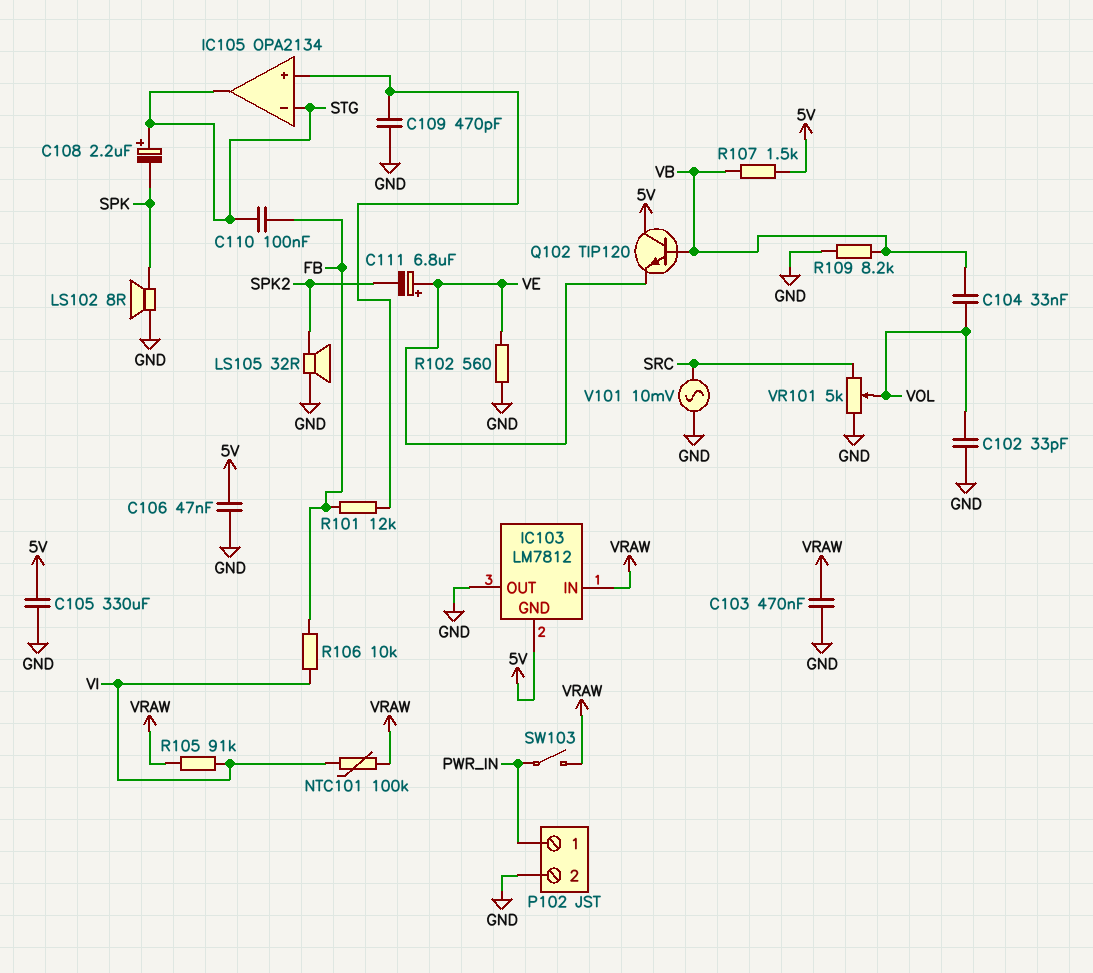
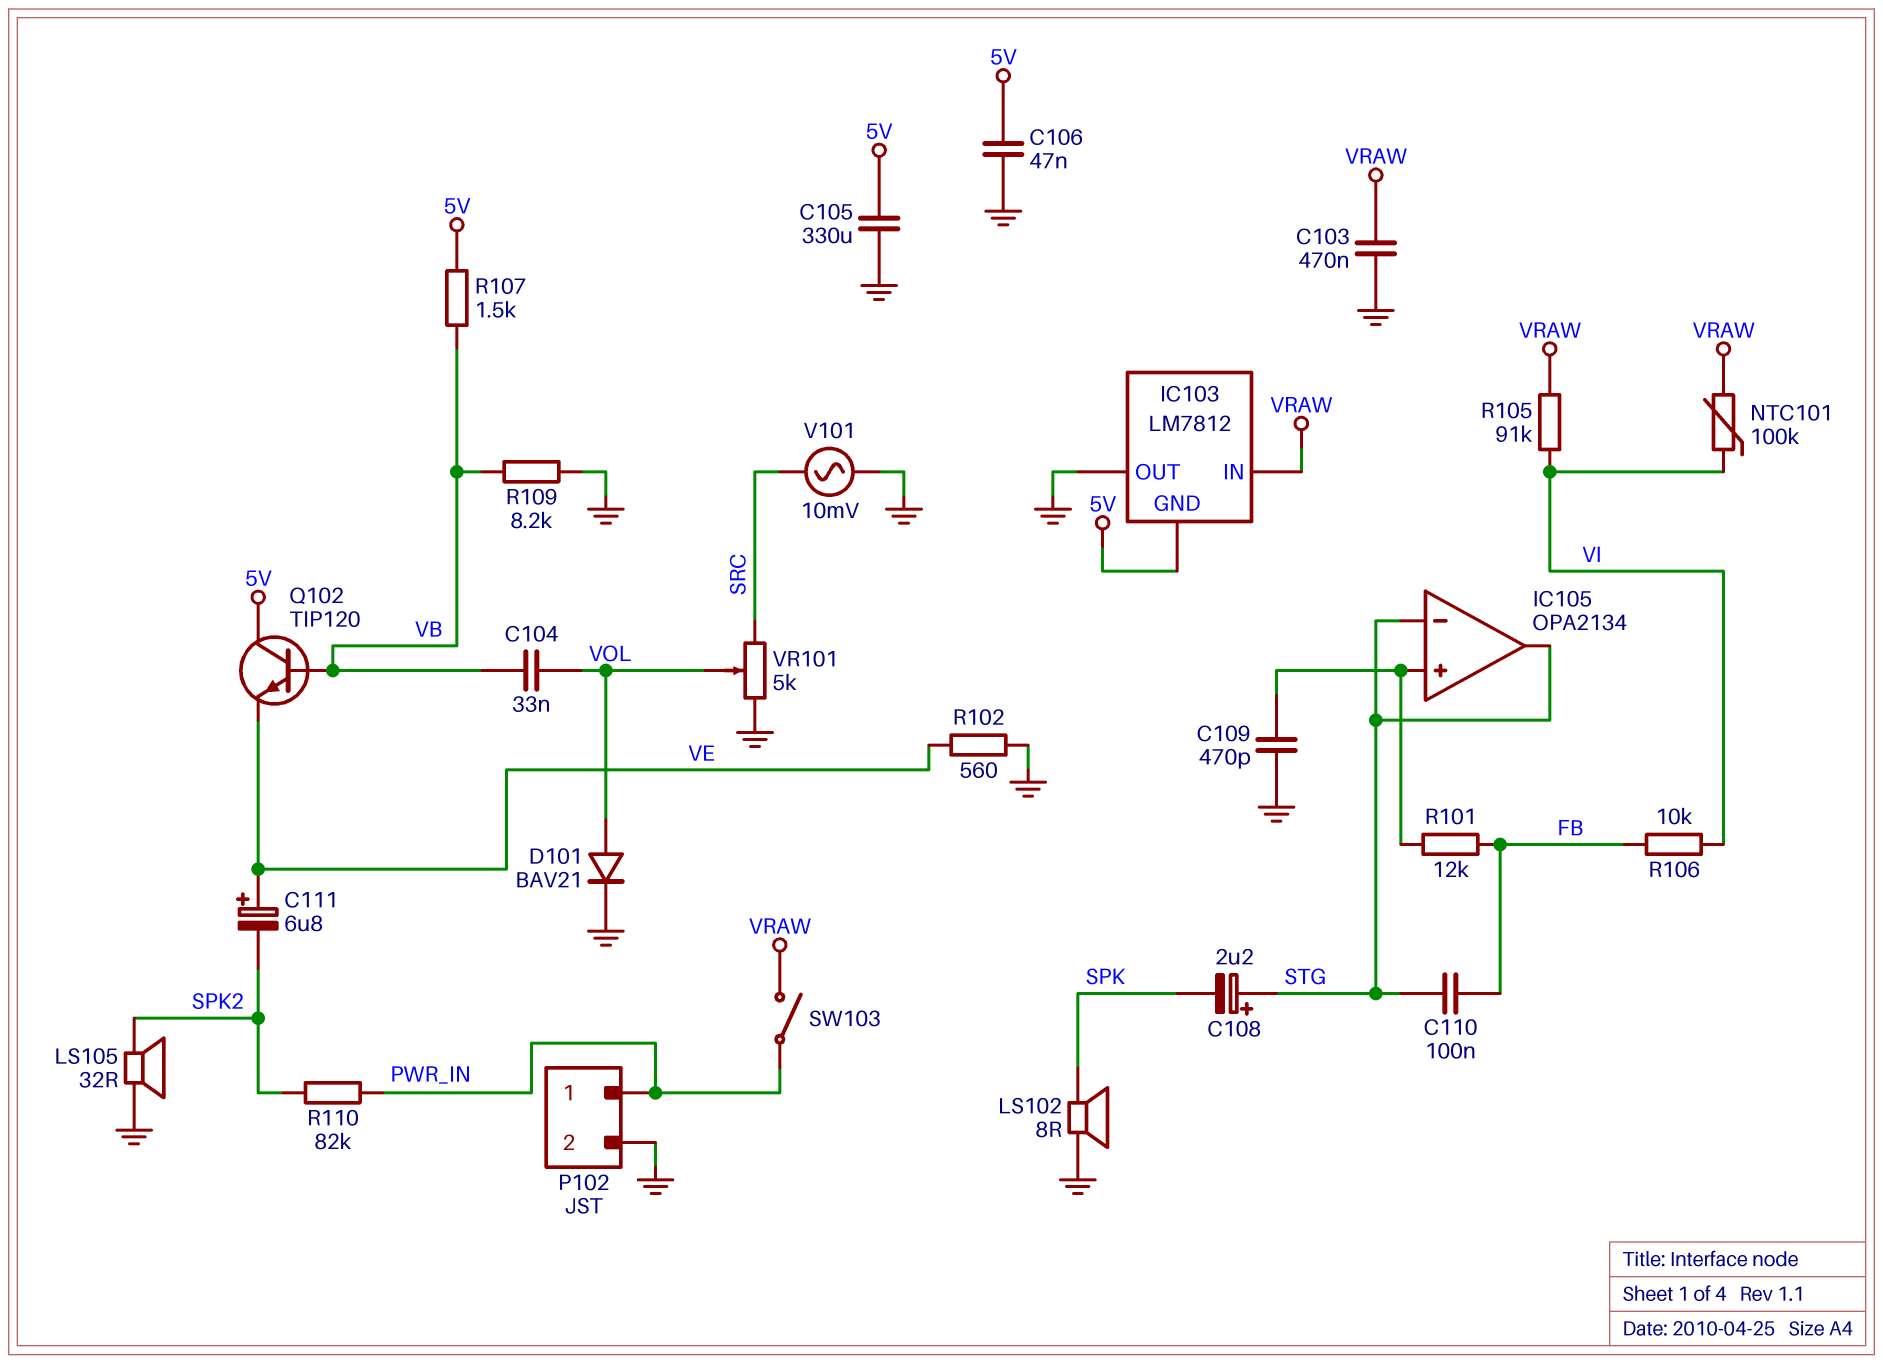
C102: 33pF (GND, VOL) -> none
D101: none -> diode BAV21 (A VOL, K GND)
R110: none -> 82k (PWR_IN, SPK2)

